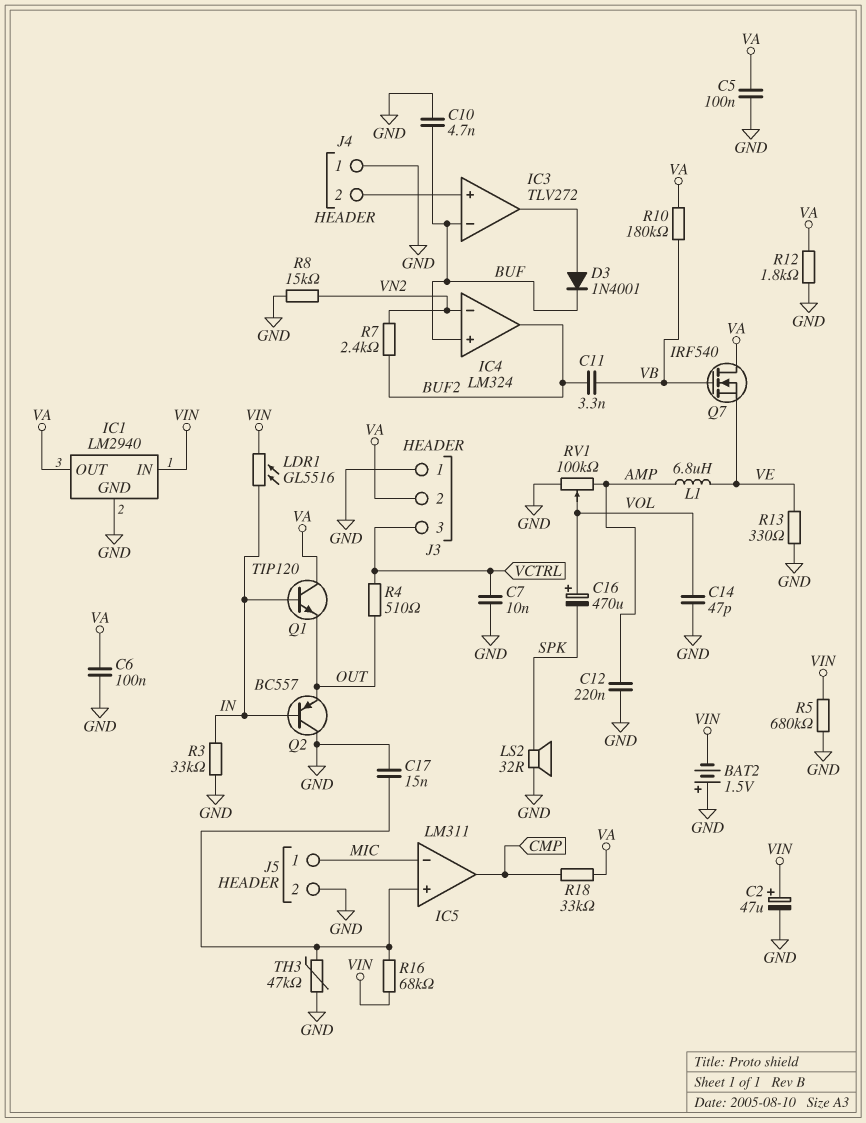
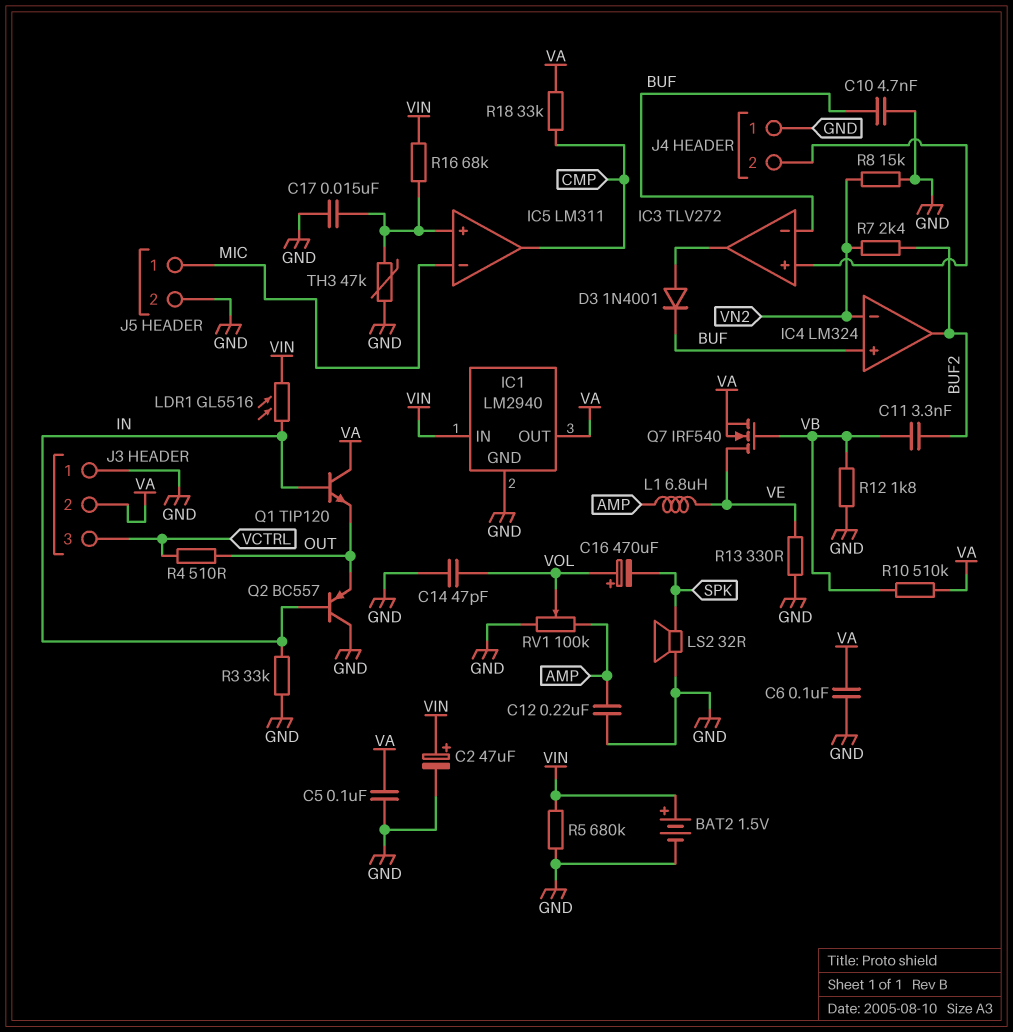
BAT2: 1.5V (plus GND, minus VIN) -> 1.5V (plus VIN, minus GND)
C7: 10nF (GND, VCTRL) -> none
Q7: NMOS IRF540 (G VB, D VA, S VE) -> NMOS IRF540 (G VB, D VE, S VA)
R10: 180k (VA, VB) -> 510k (VA, VB)
R12: 1.8k (GND, VA) -> 1.8k (GND, VB)

